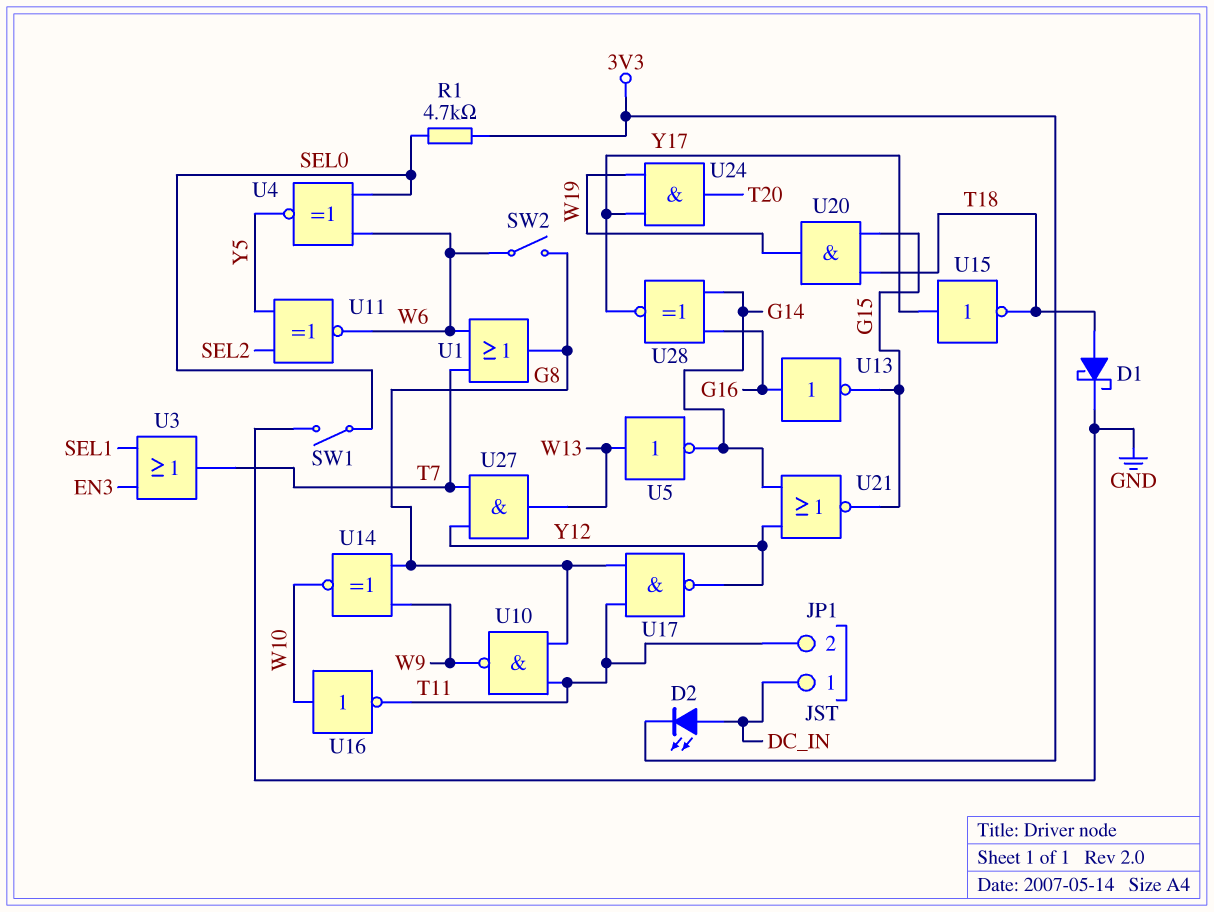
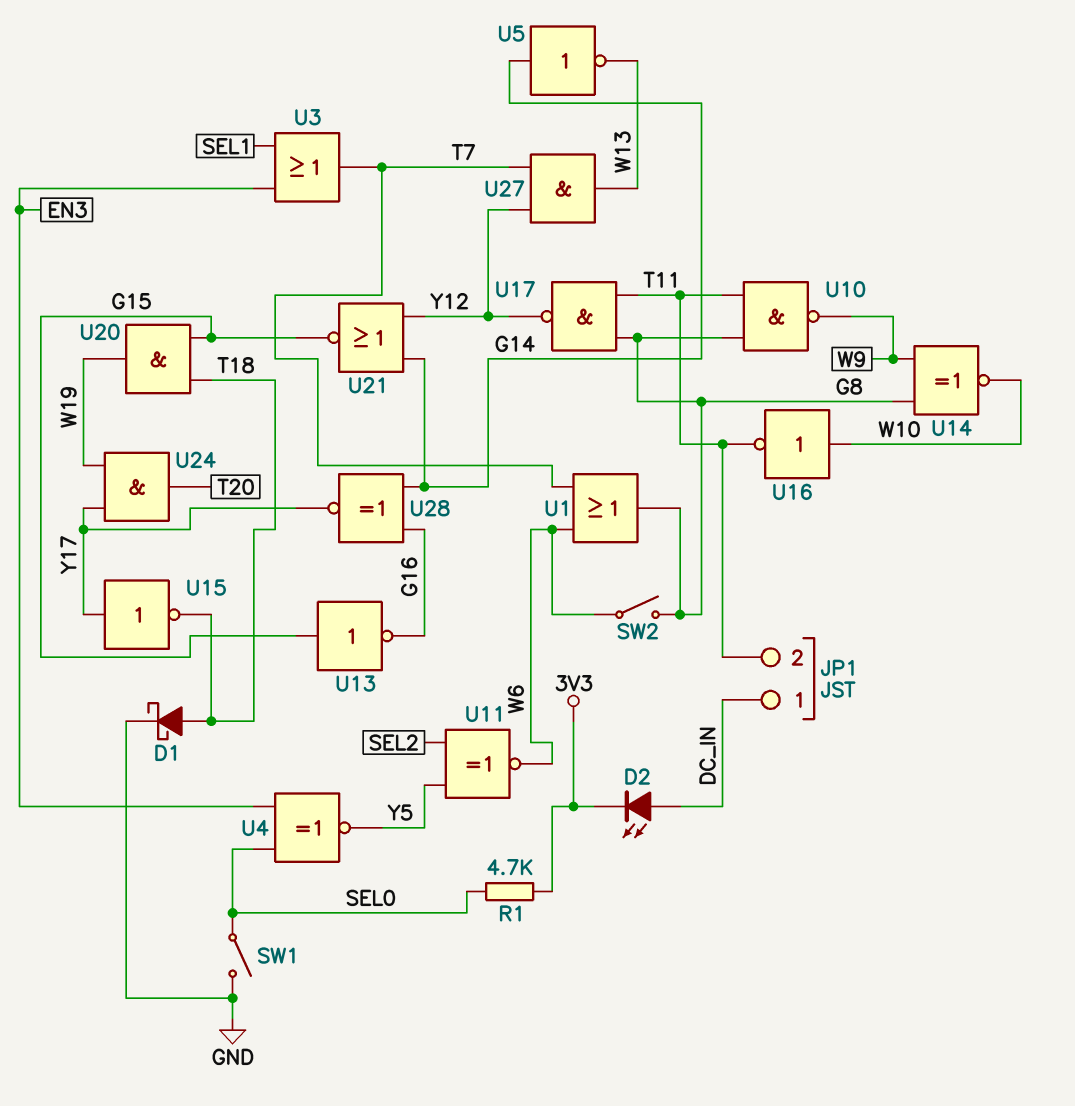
U4: XNOR (in SEL0, in W6, out Y5) -> XNOR (in EN3, in SEL0, out Y5)
U5: NOT (in W13, out G14) -> NOT (in G14, out W13)
U13: NOT (in G16, out G15) -> NOT (in G15, out G16)

